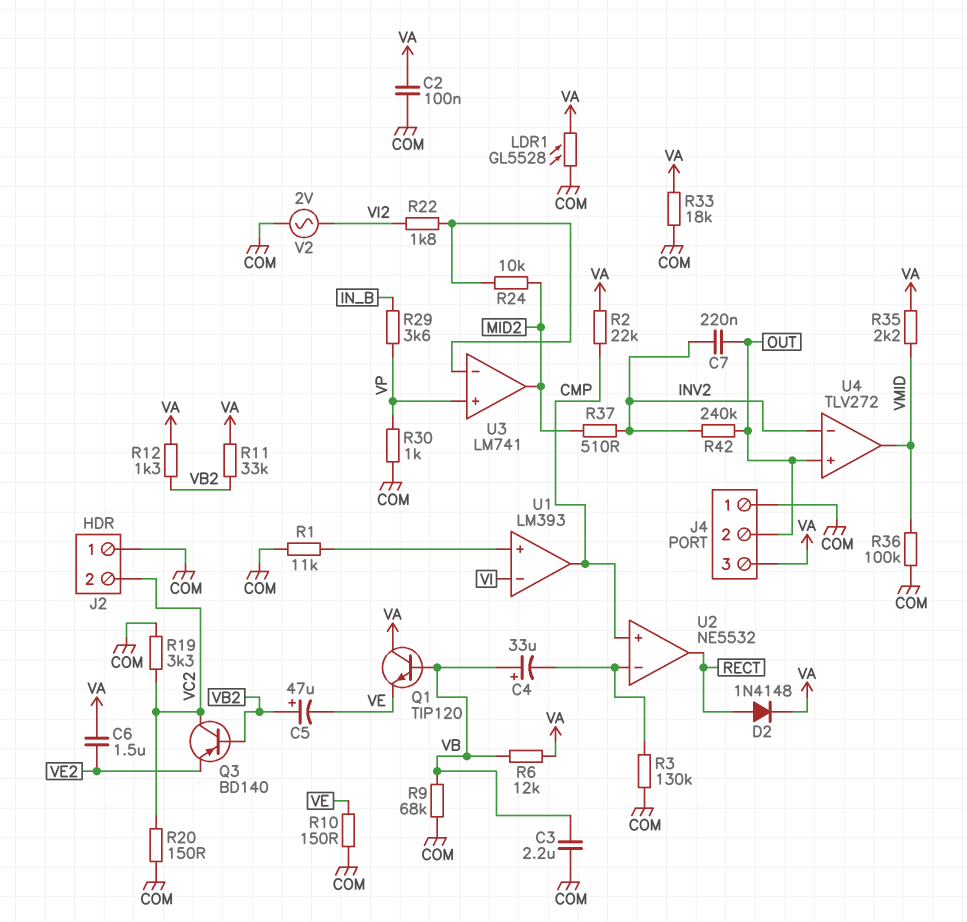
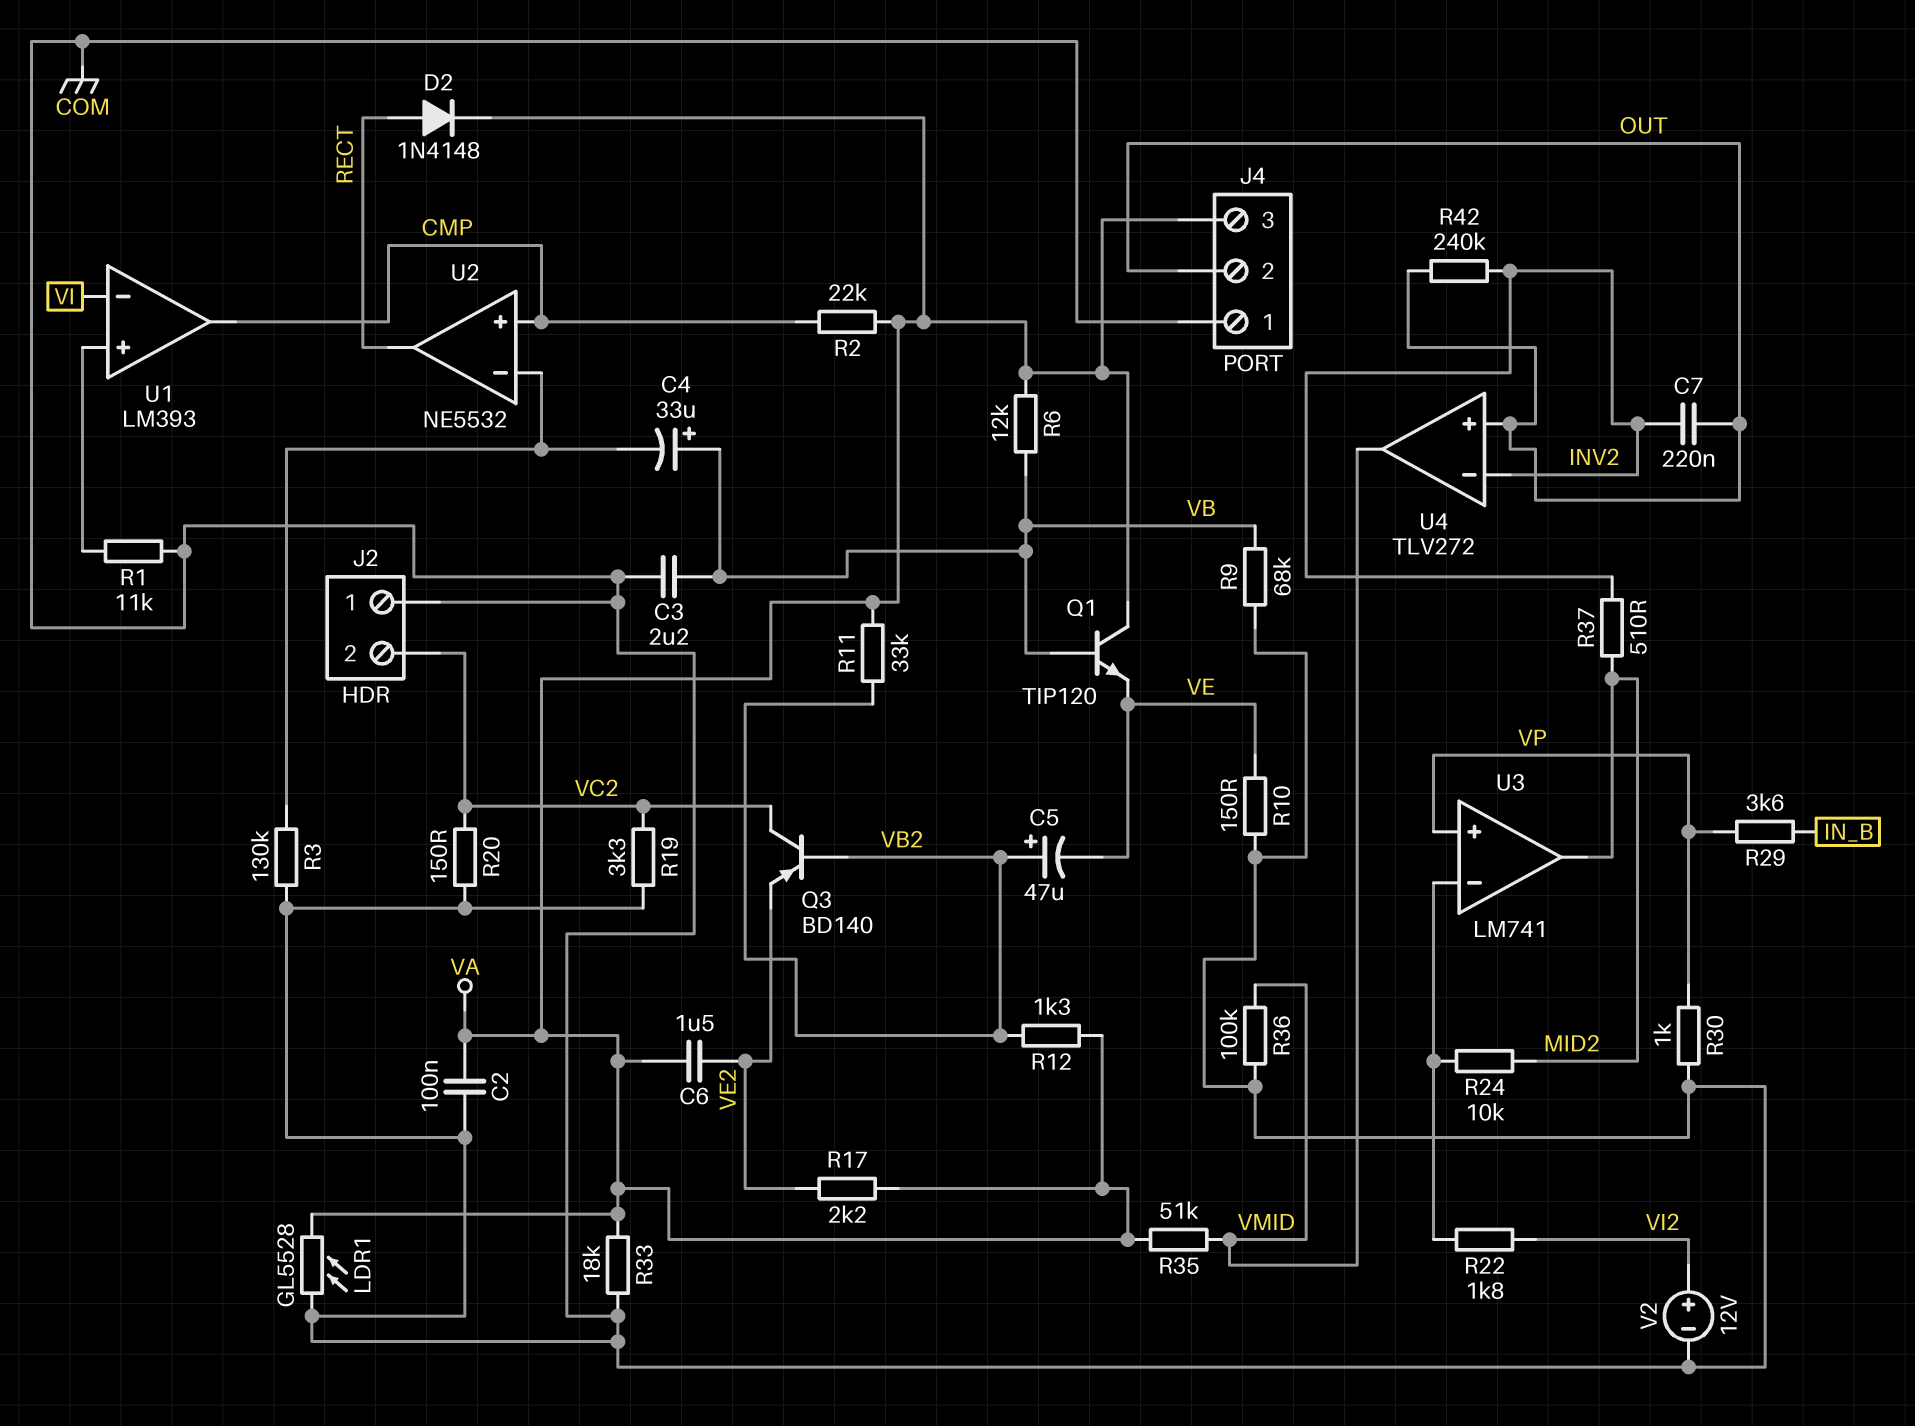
R17: none -> 2.2k (VA, VE2)
R35: 2.2k (VA, VMID) -> 51k (VA, VMID)
V2: AC 2V (COM, VI2) -> 12V (plus VI2, minus COM)

